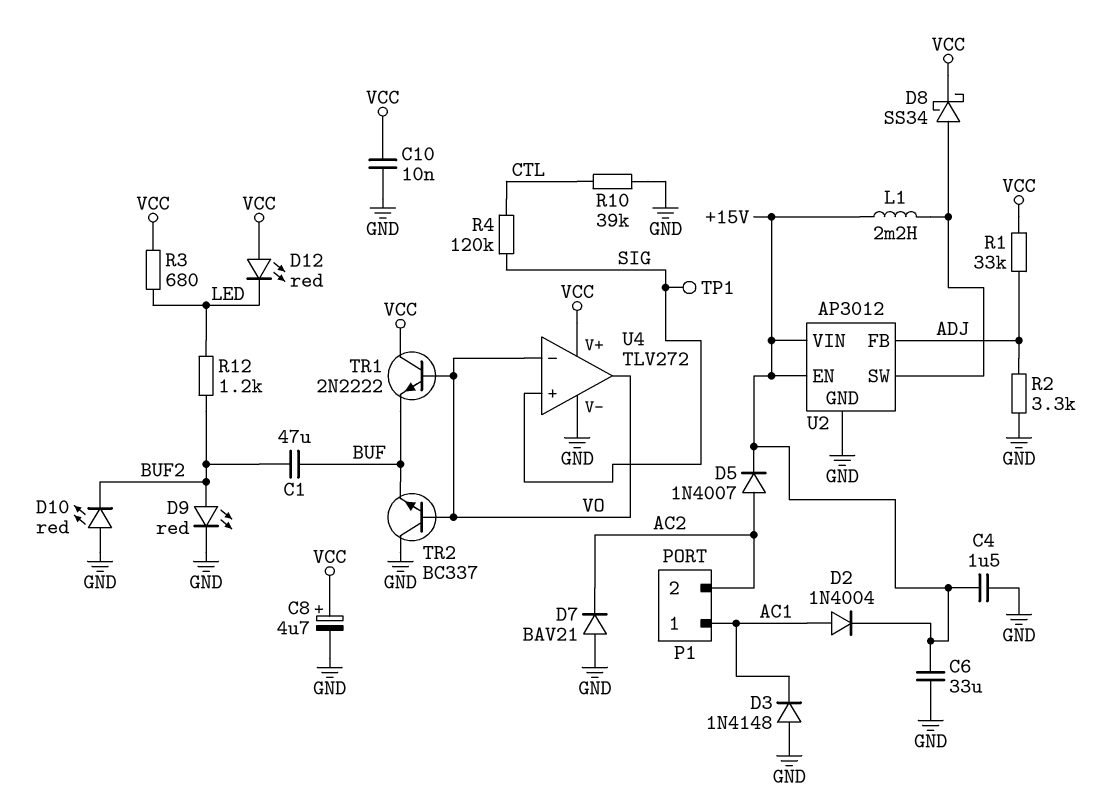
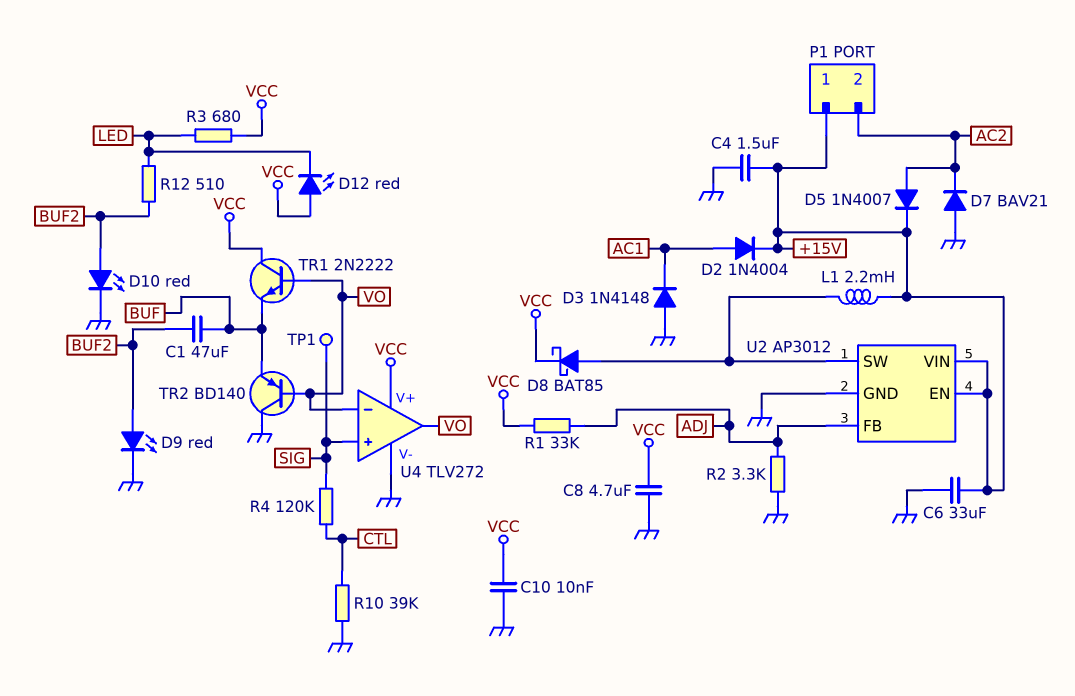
C8: 4.7uF (plus VCC, minus GND) -> 4.7uF (GND, VCC)
D8: schottky SS34 (A U2/SW, K VCC) -> schottky BAT85 (A U2/SW, K VCC)
D10: LED red (A GND, K BUF2) -> LED red (A BUF2, K GND)
P1 pin 1: AC1 -> +15V
R12: 1.2k (BUF2, LED) -> 510 (BUF2, LED)
TR2: NPN BC337 (B VO, C GND, E BUF) -> PNP BD140 (B VO, C GND, E BUF)

